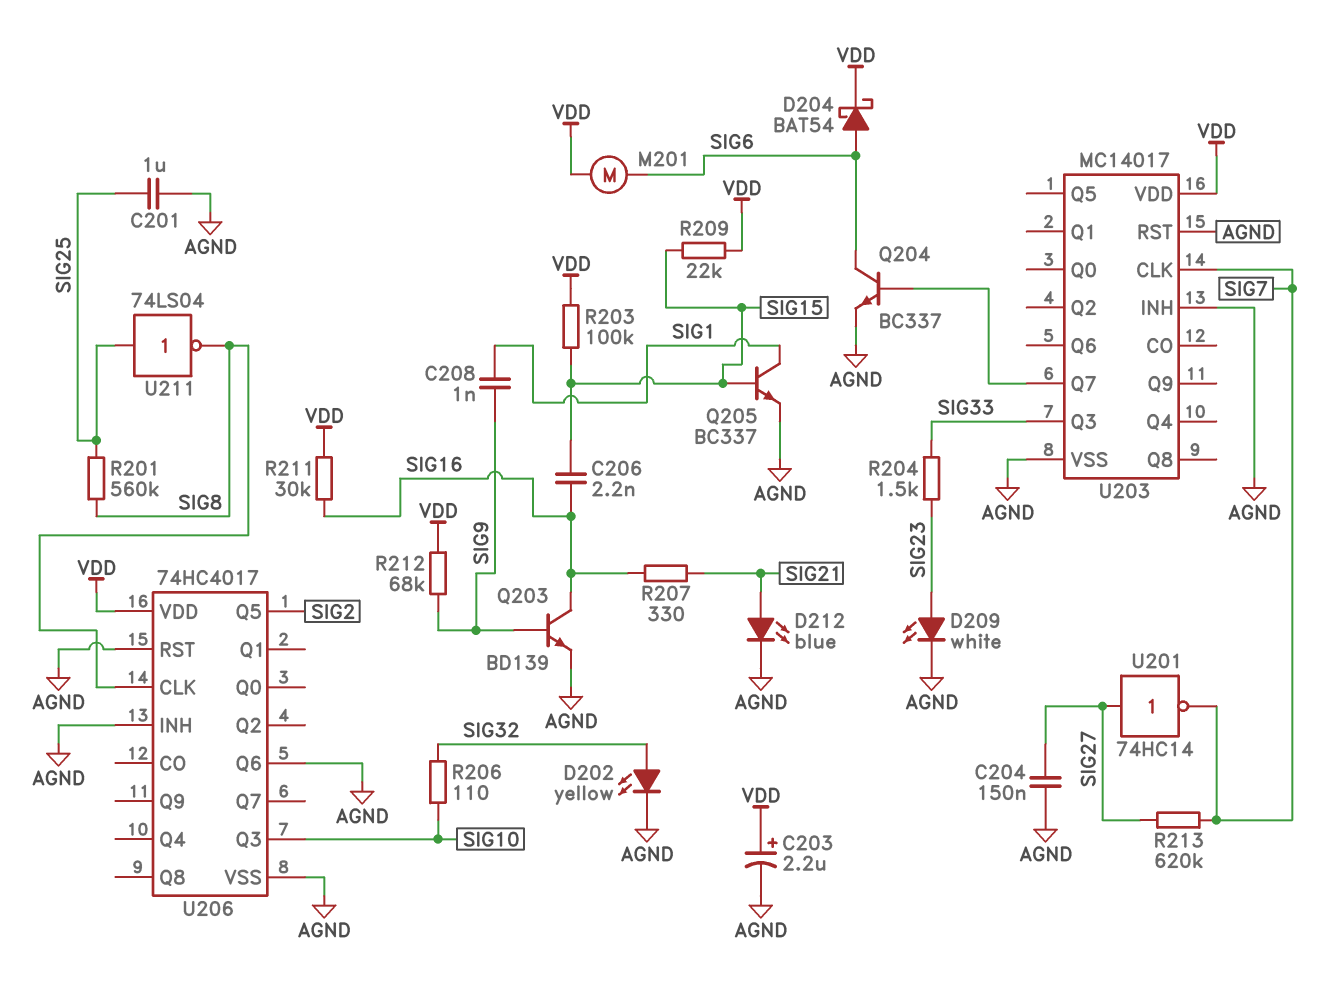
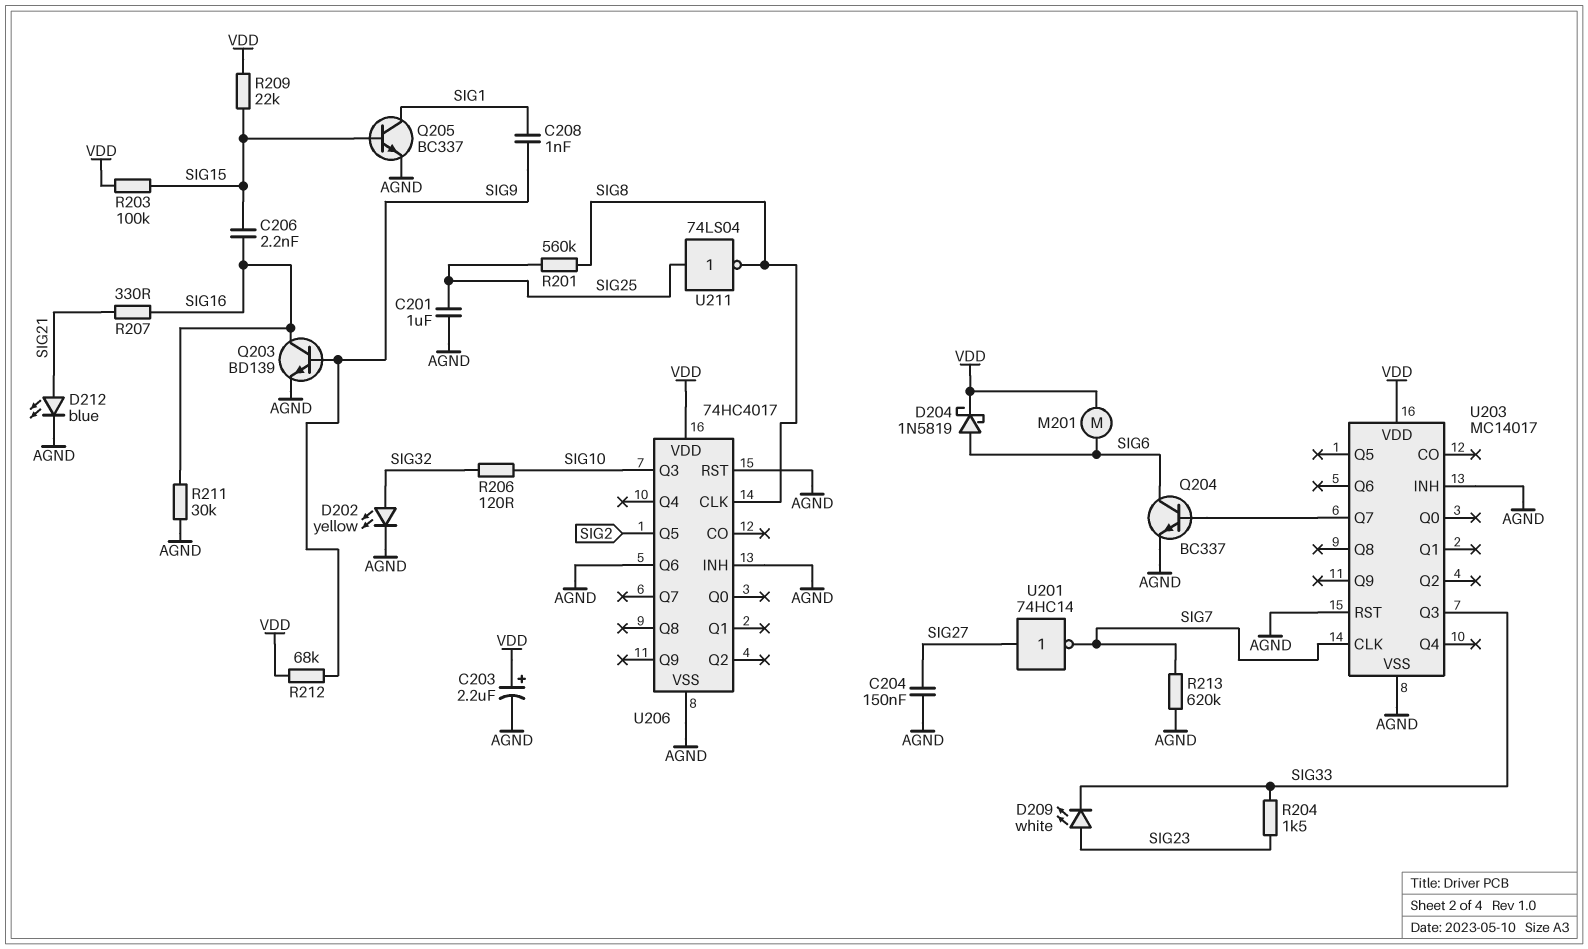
D204: schottky BAT54 (A SIG6, K VDD) -> schottky 1N5819 (A SIG6, K VDD)
D209: LED white (A SIG23, K AGND) -> LED white (A SIG23, K SIG33)
R206: 110 (SIG10, SIG32) -> 120 (SIG10, SIG32)
R211: 30k (SIG16, VDD) -> 30k (AGND, SIG16)
R213: 620k (SIG7, SIG27) -> 620k (AGND, SIG7)

